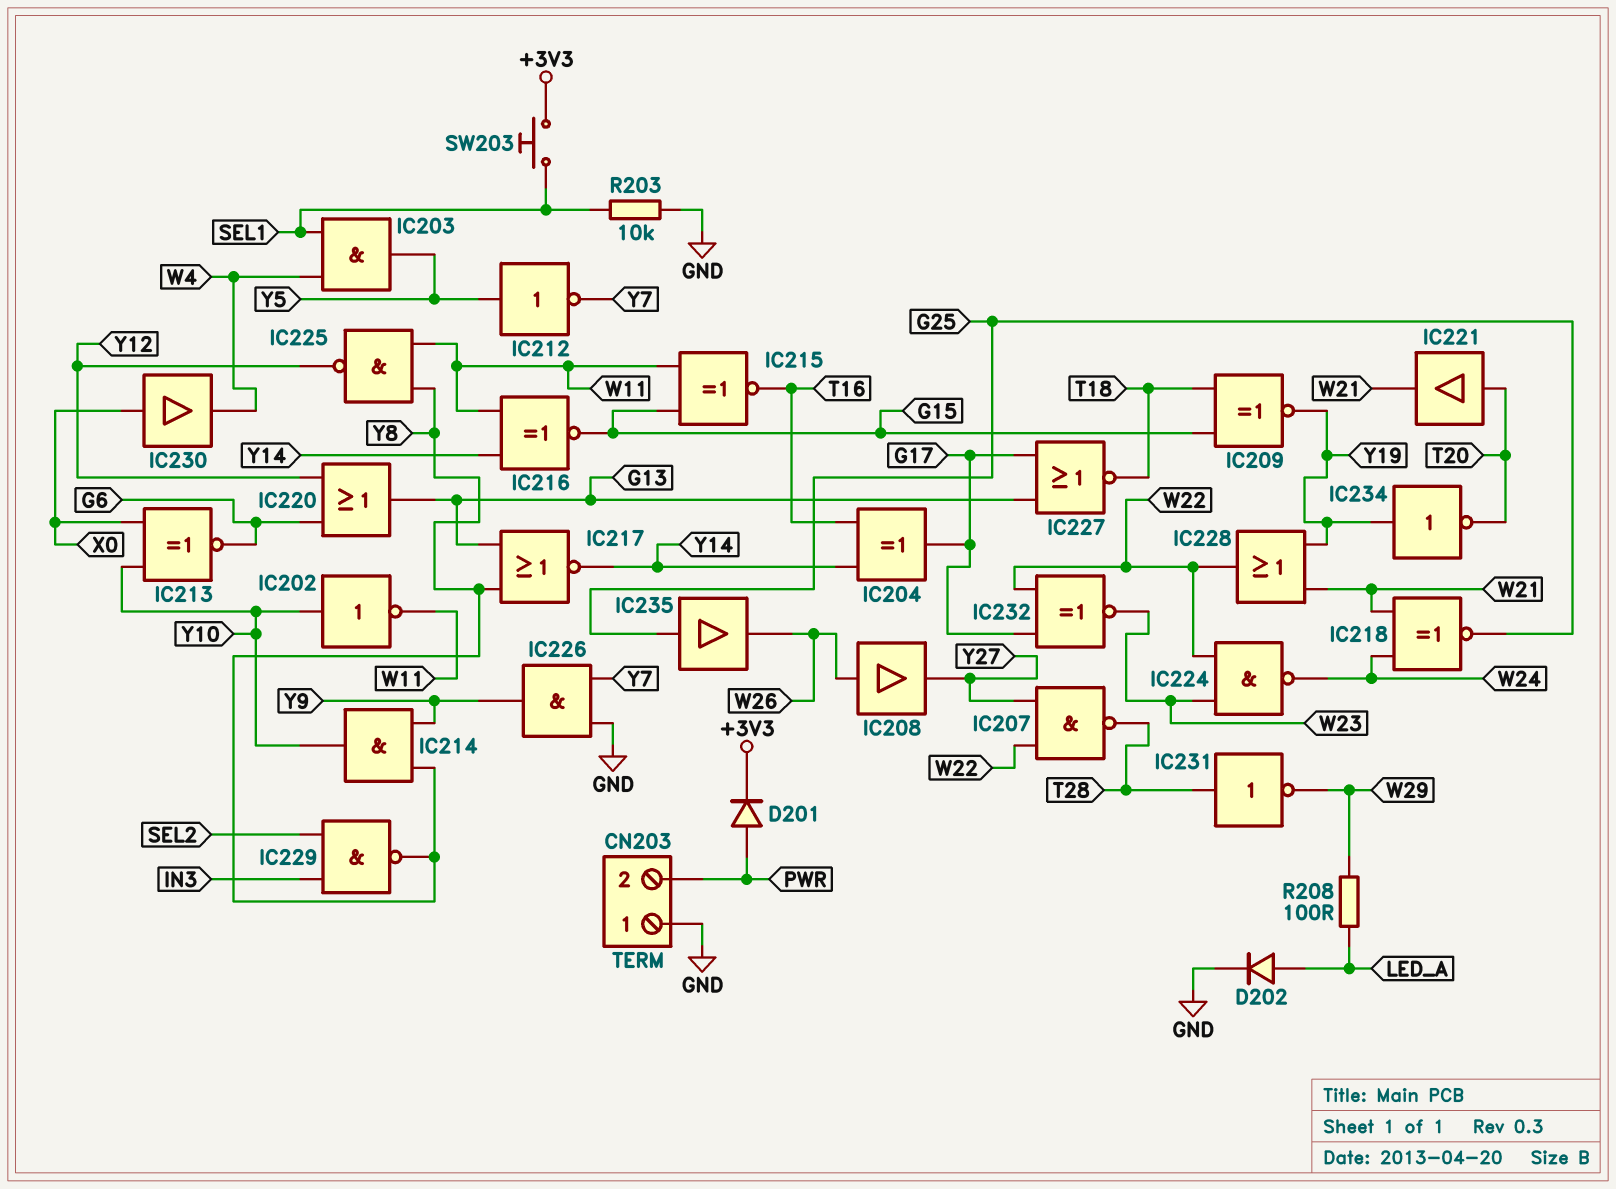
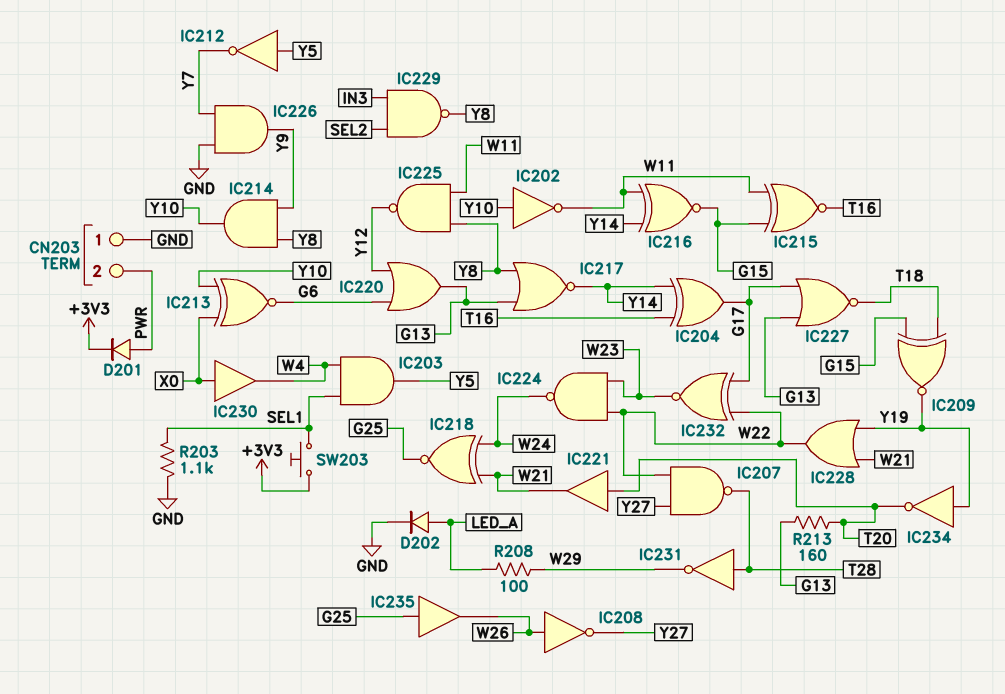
IC208: buffer (in W26, out Y27) -> NOT (in W26, out Y27)
R203: 10k (GND, SEL1) -> 1.1k (GND, SEL1)
R213: none -> 160 (G13, T20)

